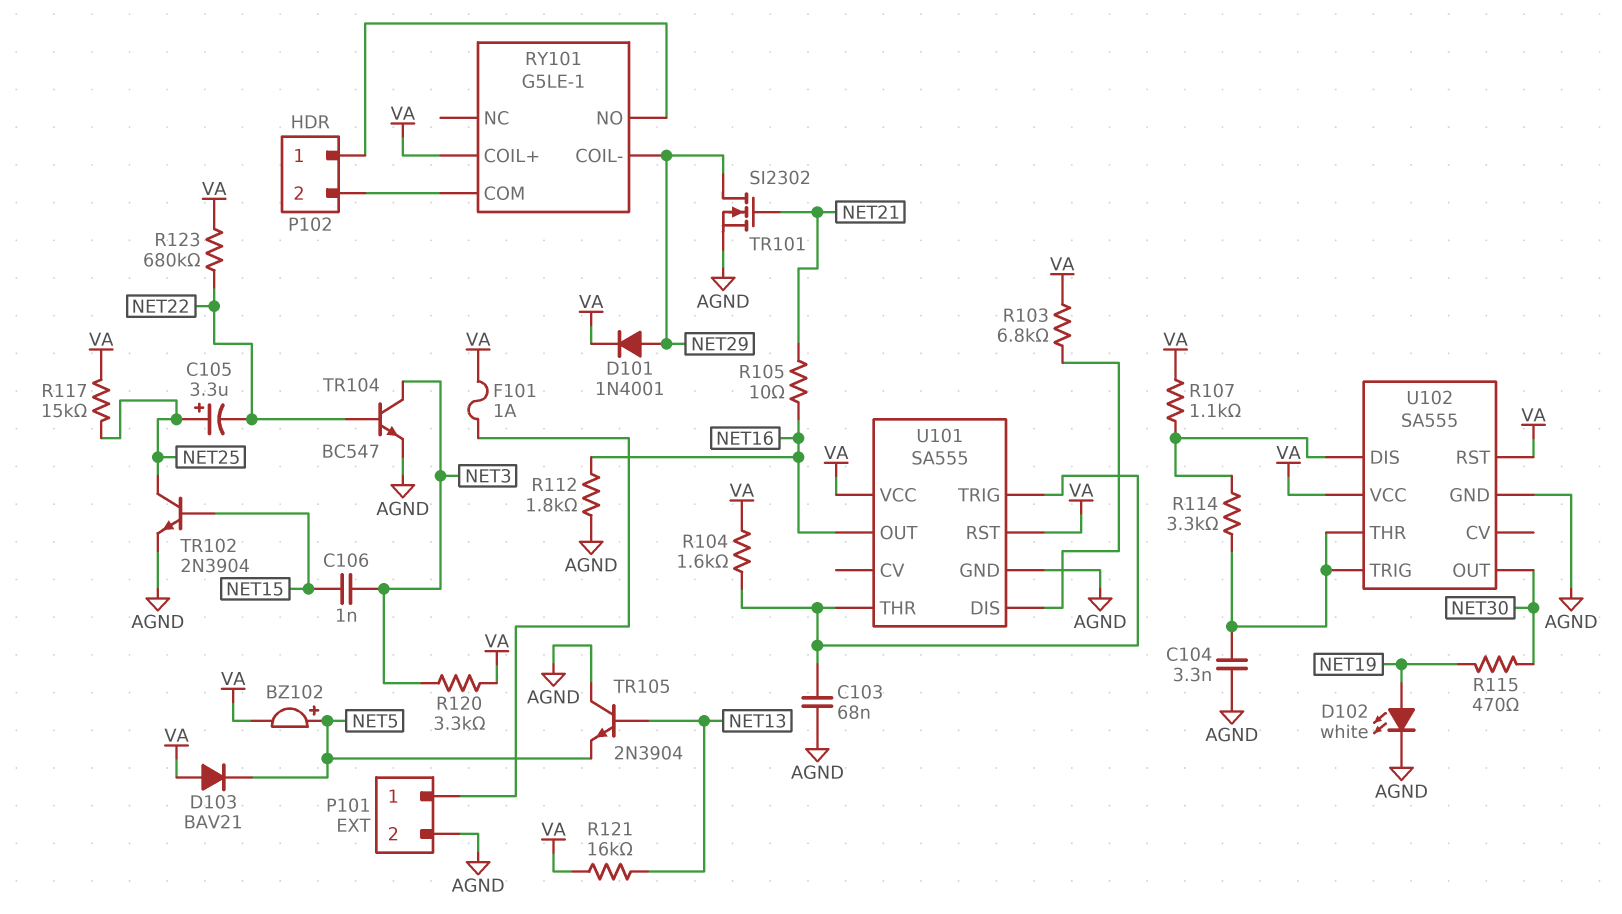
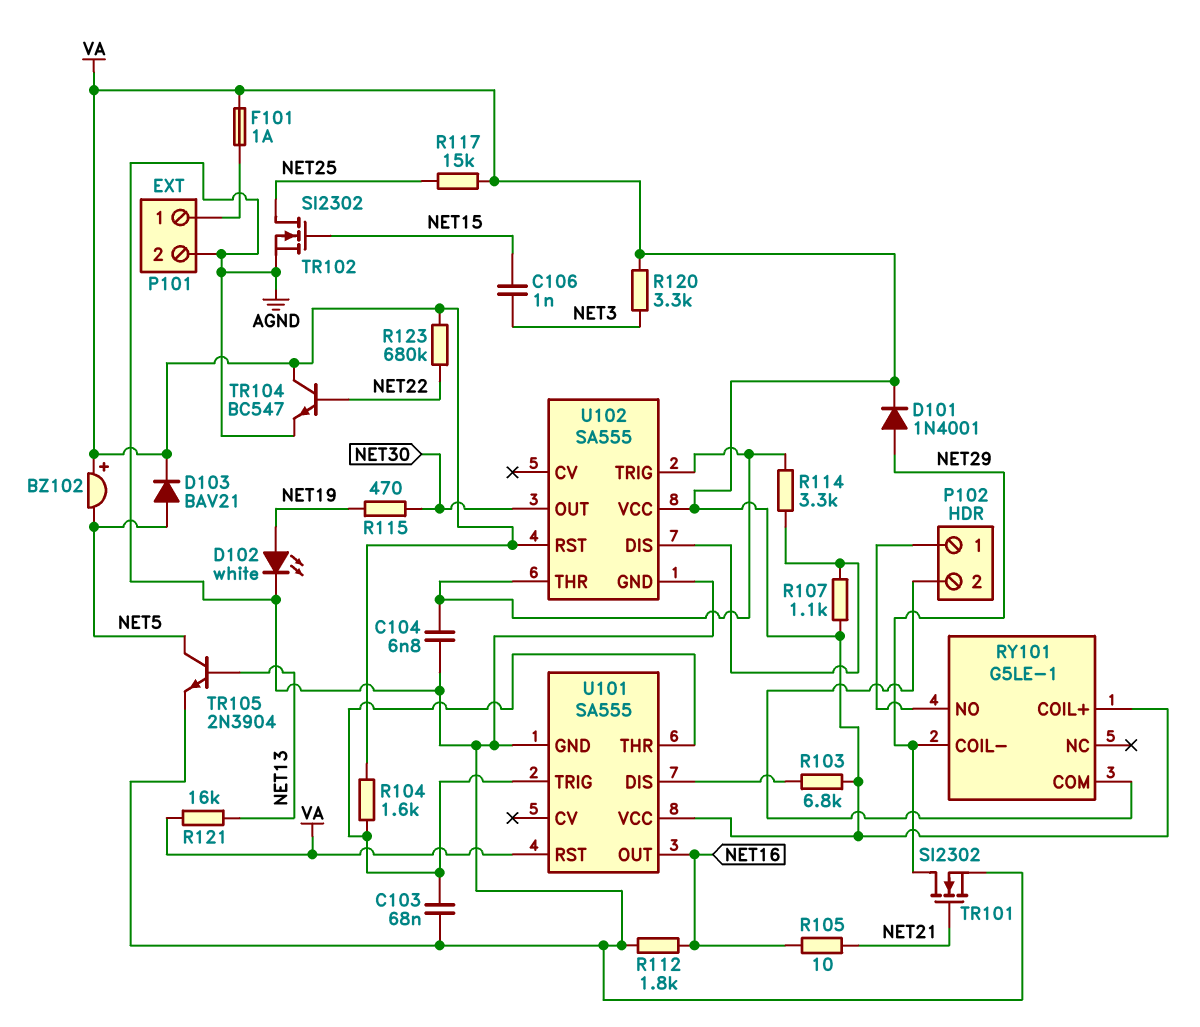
BZ102: buzzer (plus NET5, minus VA) -> buzzer (plus VA, minus NET5)
C104: 3.3nF (AGND, U102/THR) -> 6.8nF (AGND, U102/THR)
C105: 3.3uF (plus NET25, minus NET22) -> none
D103: diode BAV21 (A VA, K NET5) -> diode BAV21 (A NET5, K VA)
TR102: NPN 2N3904 (B NET15, C NET25, E AGND) -> NMOS SI2302 (G NET15, D NET25, S AGND)
TR104: NPN BC547 (B NET22, C NET3, E AGND) -> NPN BC547 (B NET22, C VA, E AGND)
TR105: NPN 2N3904 (B NET13, C AGND, E NET5) -> NPN 2N3904 (B NET13, C NET5, E AGND)

